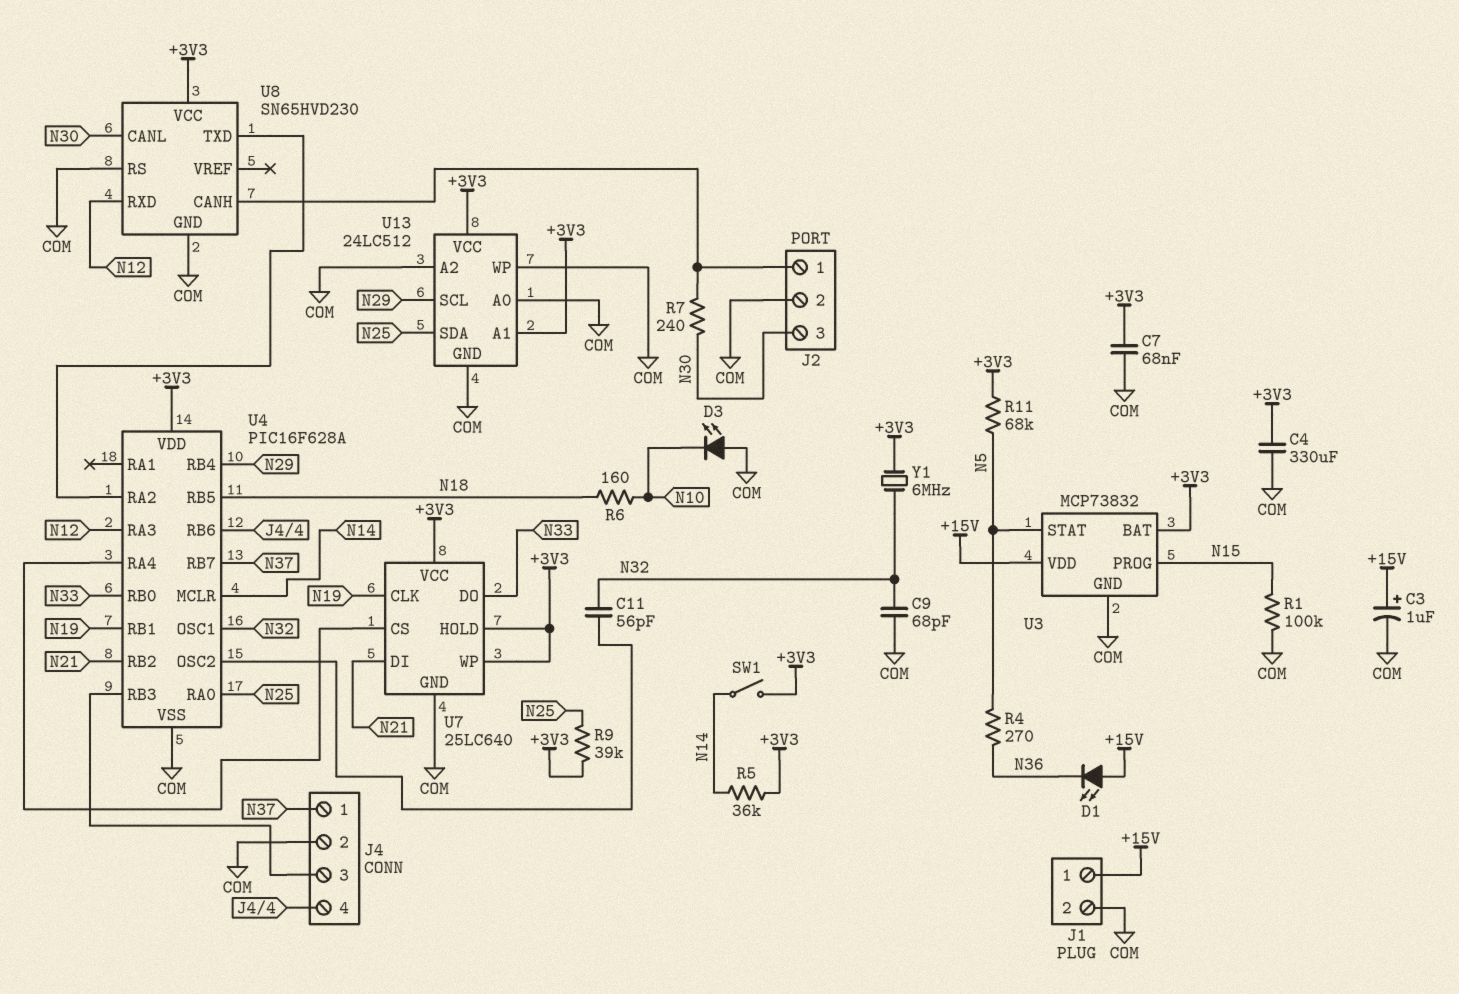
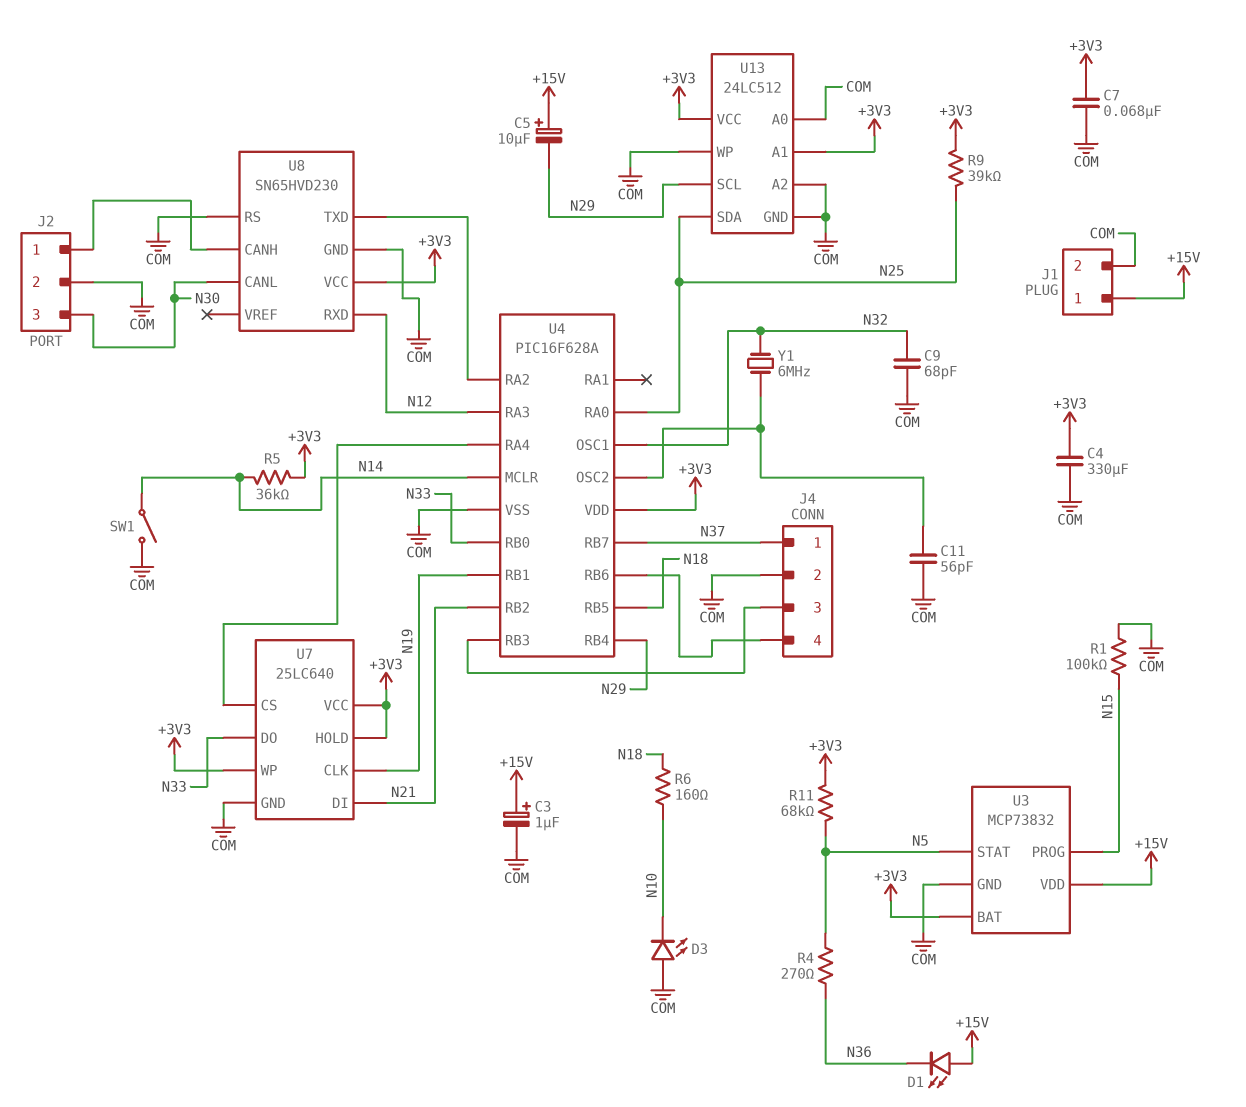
C5: none -> 10uF (plus +15V, minus N29)
C11: 56pF (N32, U4/OSC2) -> 56pF (COM, U4/OSC2)
R7: 240 (J2/1, N30) -> none
SW1: switch (+3V3, N14) -> switch (COM, N14)
Y1: 6MHz (+3V3, N32) -> 6MHz (N32, U4/OSC2)

